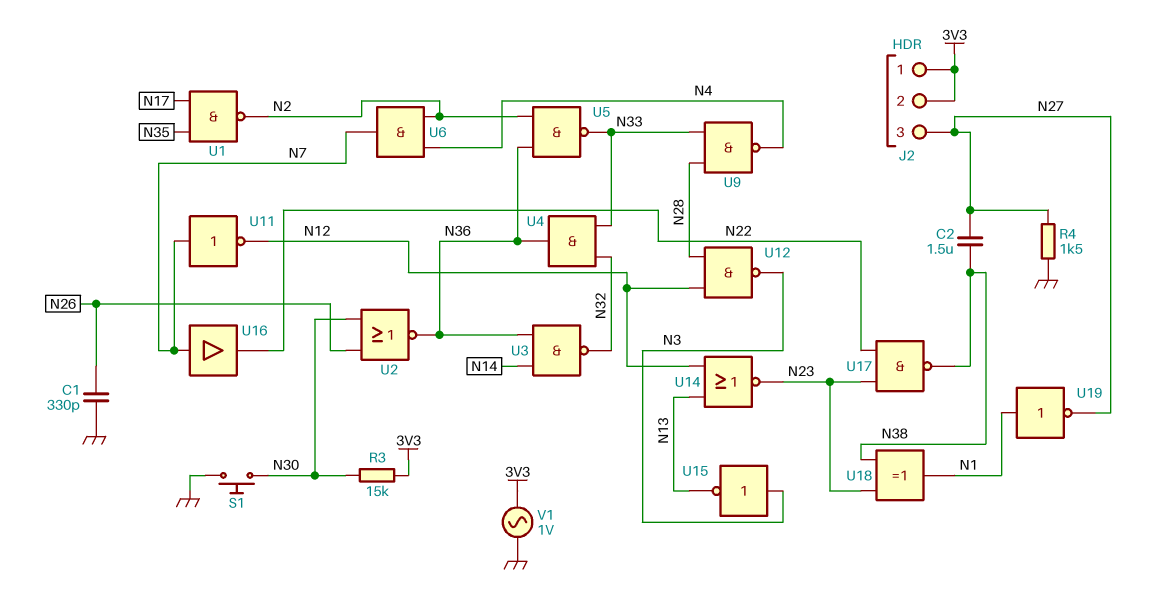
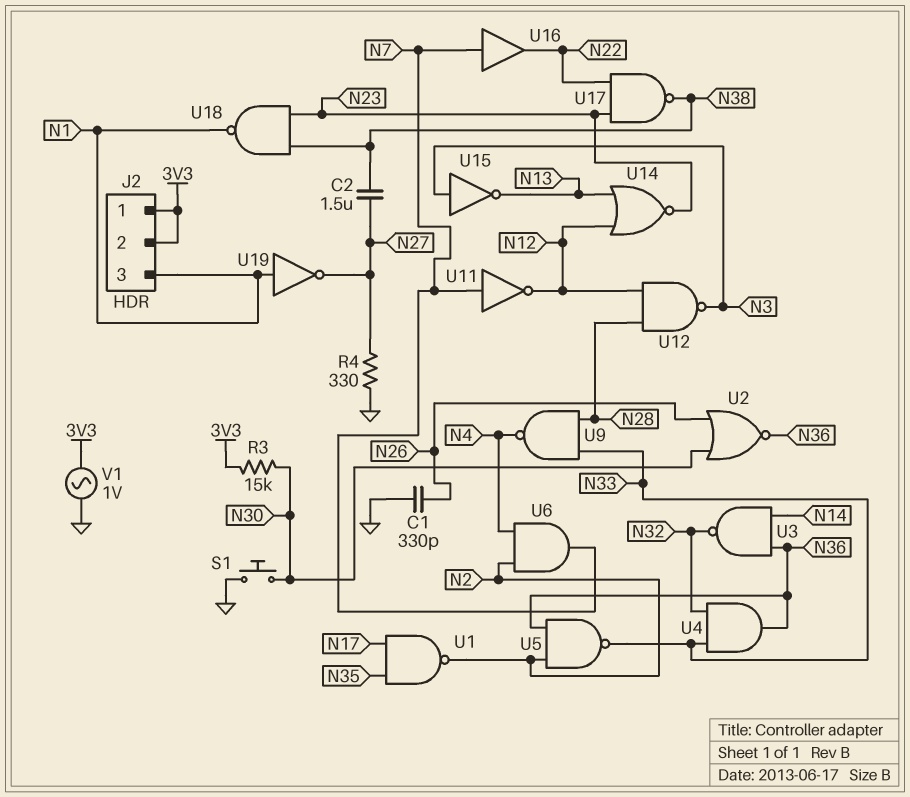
J2 pin 3: N27 -> N1
R4: 1.5k (GND, N27) -> 330 (GND, N27)
U18: XOR (in N23, in N38, out N1) -> NAND (in N23, in N38, out N1)

